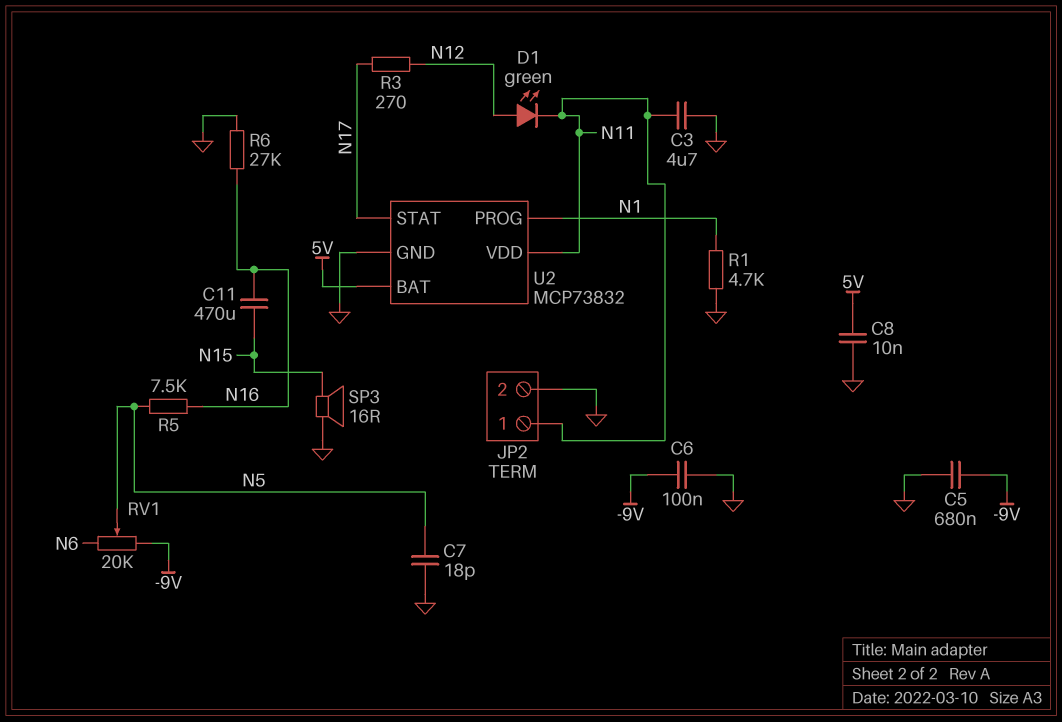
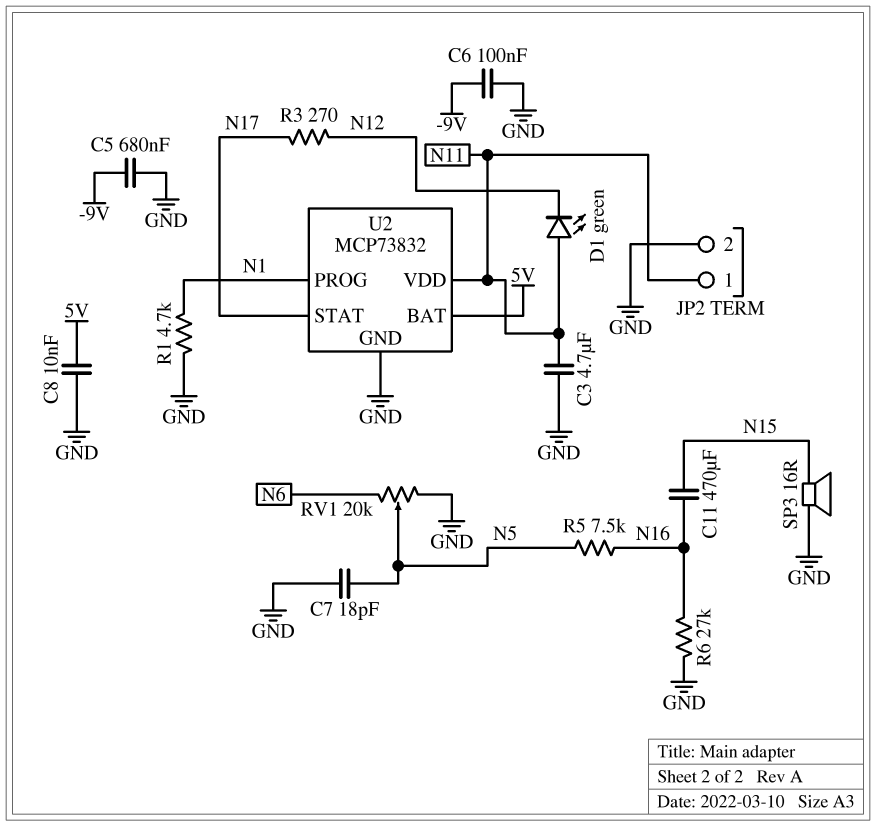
D1: LED green (A N12, K N11) -> LED green (A N11, K N12)
RV1: 20k (-9V, N6, wiper N5) -> 20k (GND, N6, wiper N5)

